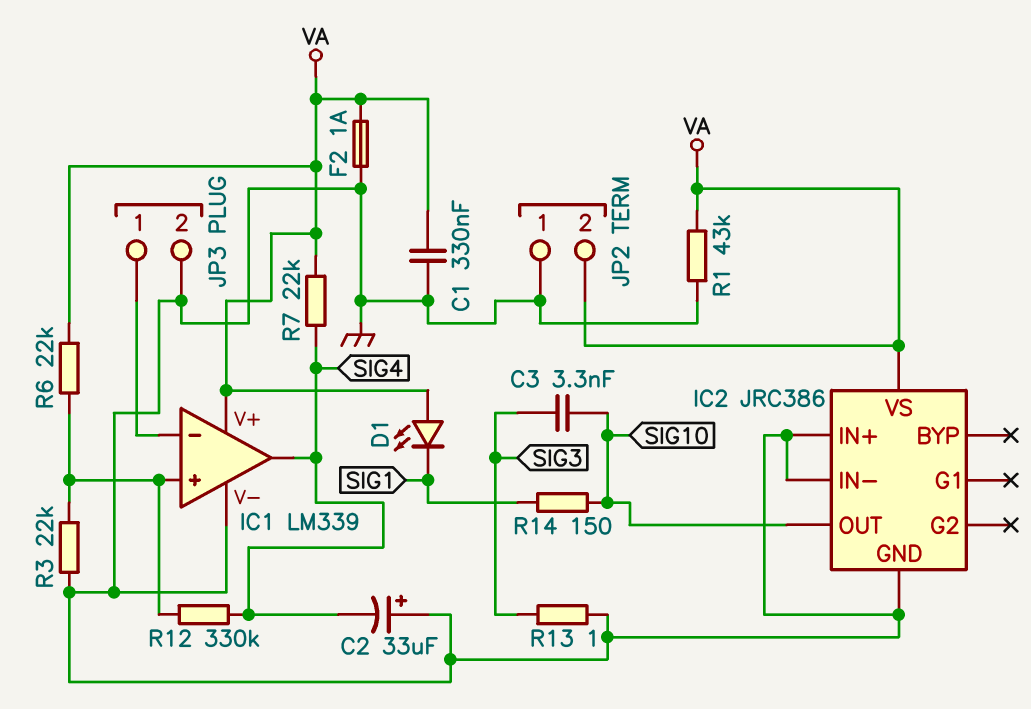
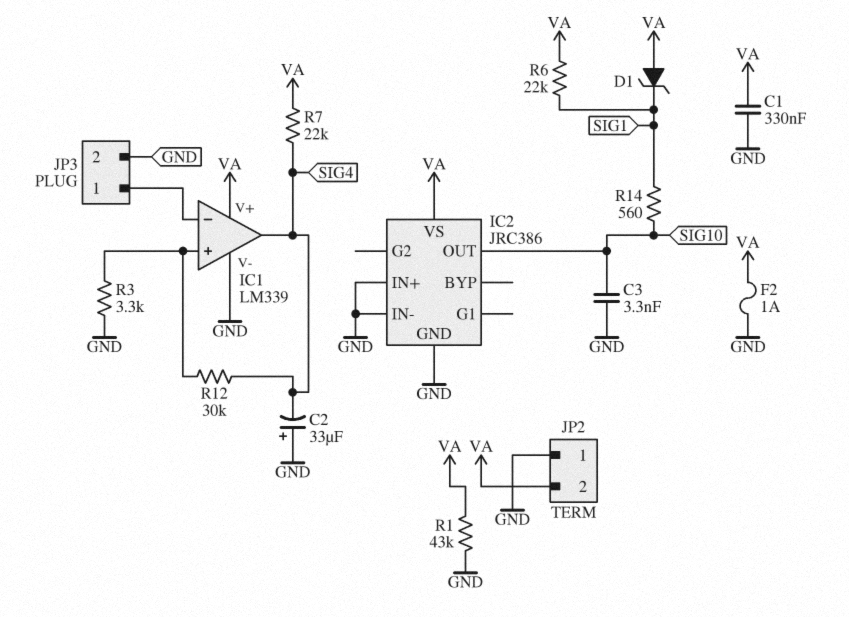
C3: 3.3nF (SIG3, SIG10) -> 3.3nF (GND, SIG10)
D1: LED (A VA, K SIG1) -> zener (A VA, K SIG1)
R3: 22k (GND, IC1/in+) -> 3.3k (GND, IC1/in+)
R6: 22k (IC1/in+, VA) -> 22k (SIG1, VA)
R12: 330k (IC1/in+, SIG4) -> 30k (IC1/in+, SIG4)
R13: 1 (GND, SIG3) -> none
R14: 150 (SIG1, SIG10) -> 560 (SIG1, SIG10)

